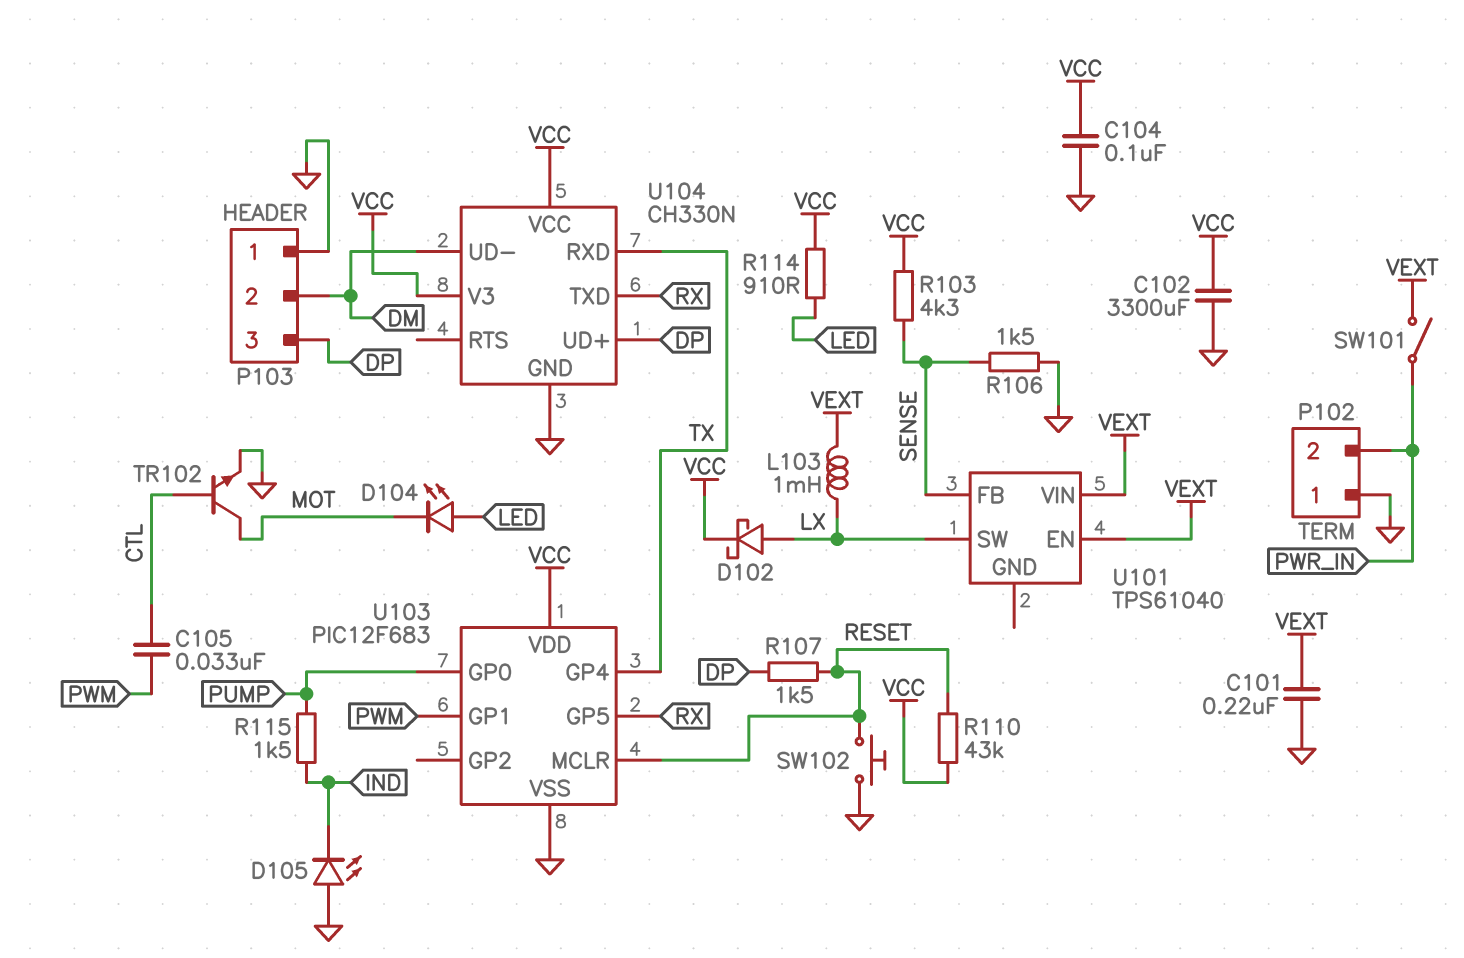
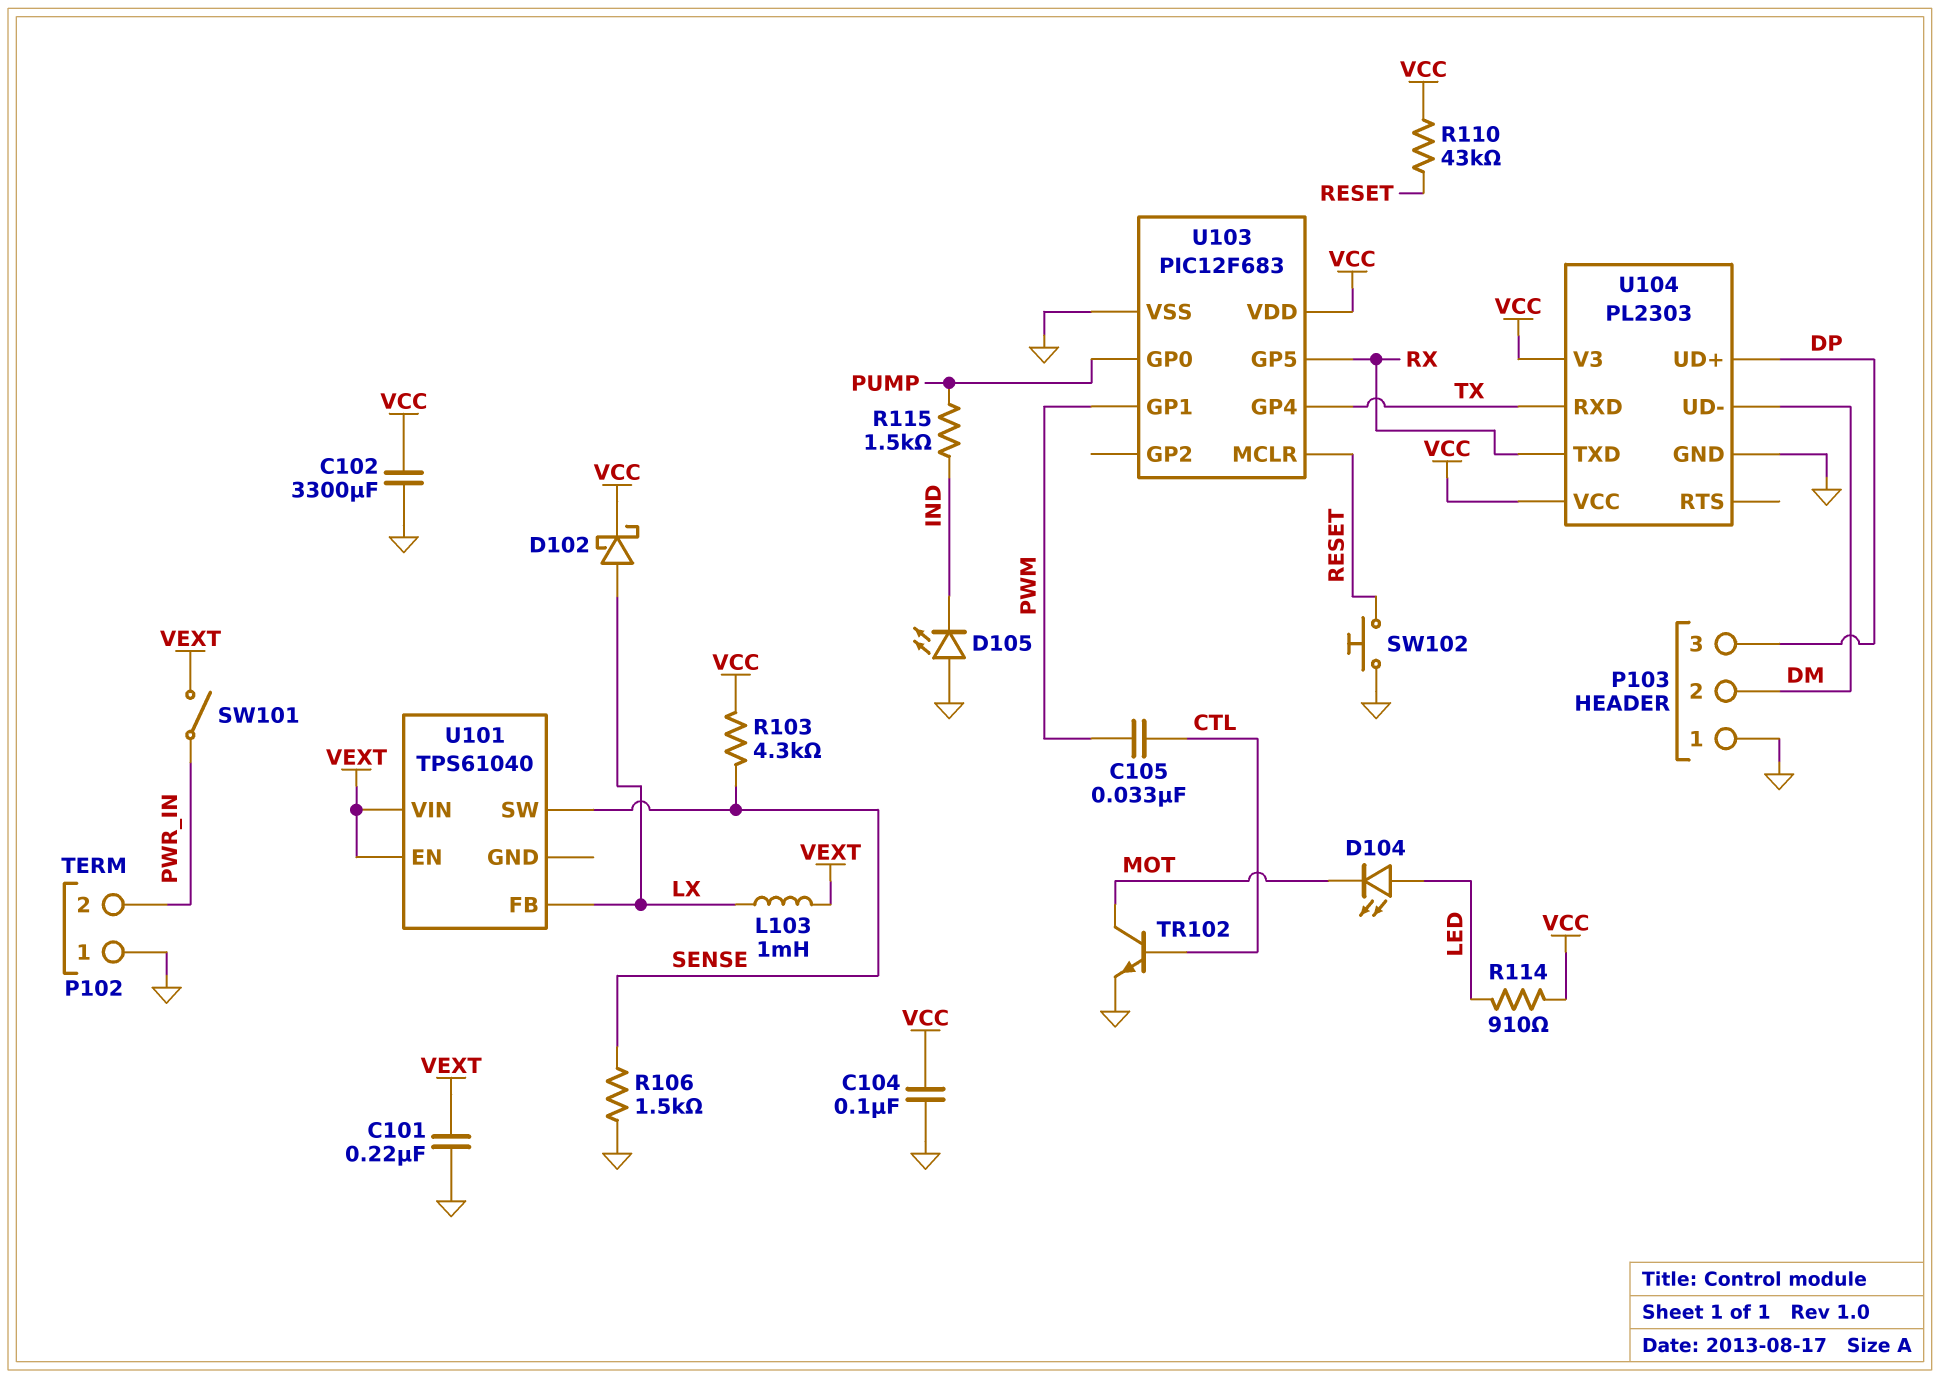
R107: 1.5k (DP, RESET) -> none
U101 pin FB: SENSE -> LX
U101 pin SW: LX -> SENSE
U104: CH330N -> PL2303

